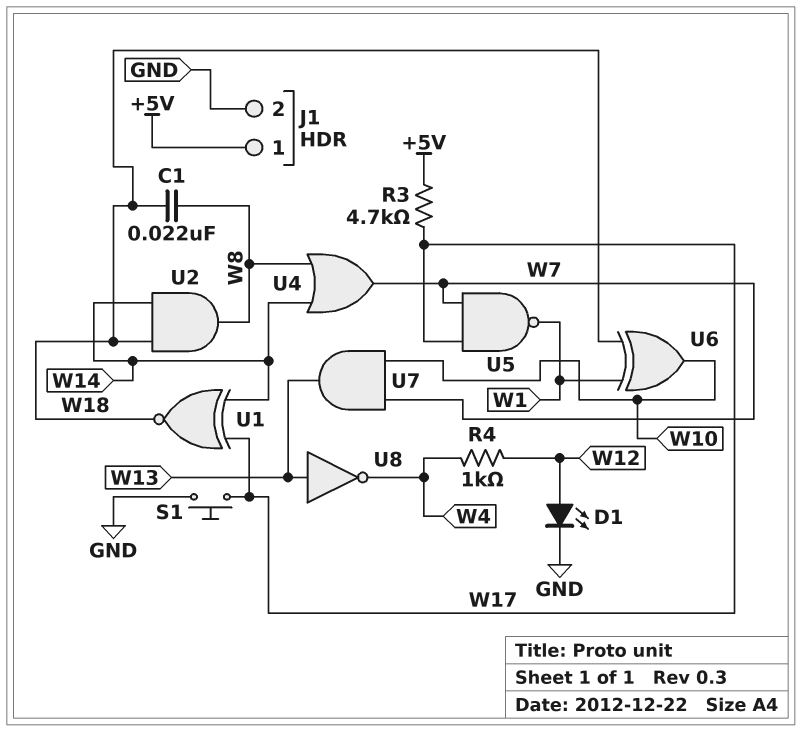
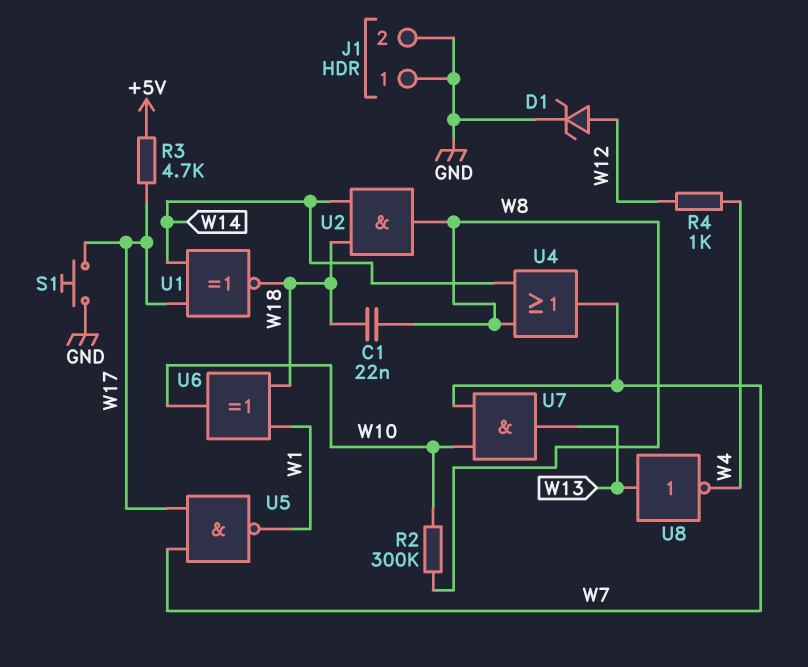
D1: LED (A W12, K GND) -> zener (A W12, K GND)
J1 pin 1: +5V -> GND
R2: none -> 300k (W8, W10)

